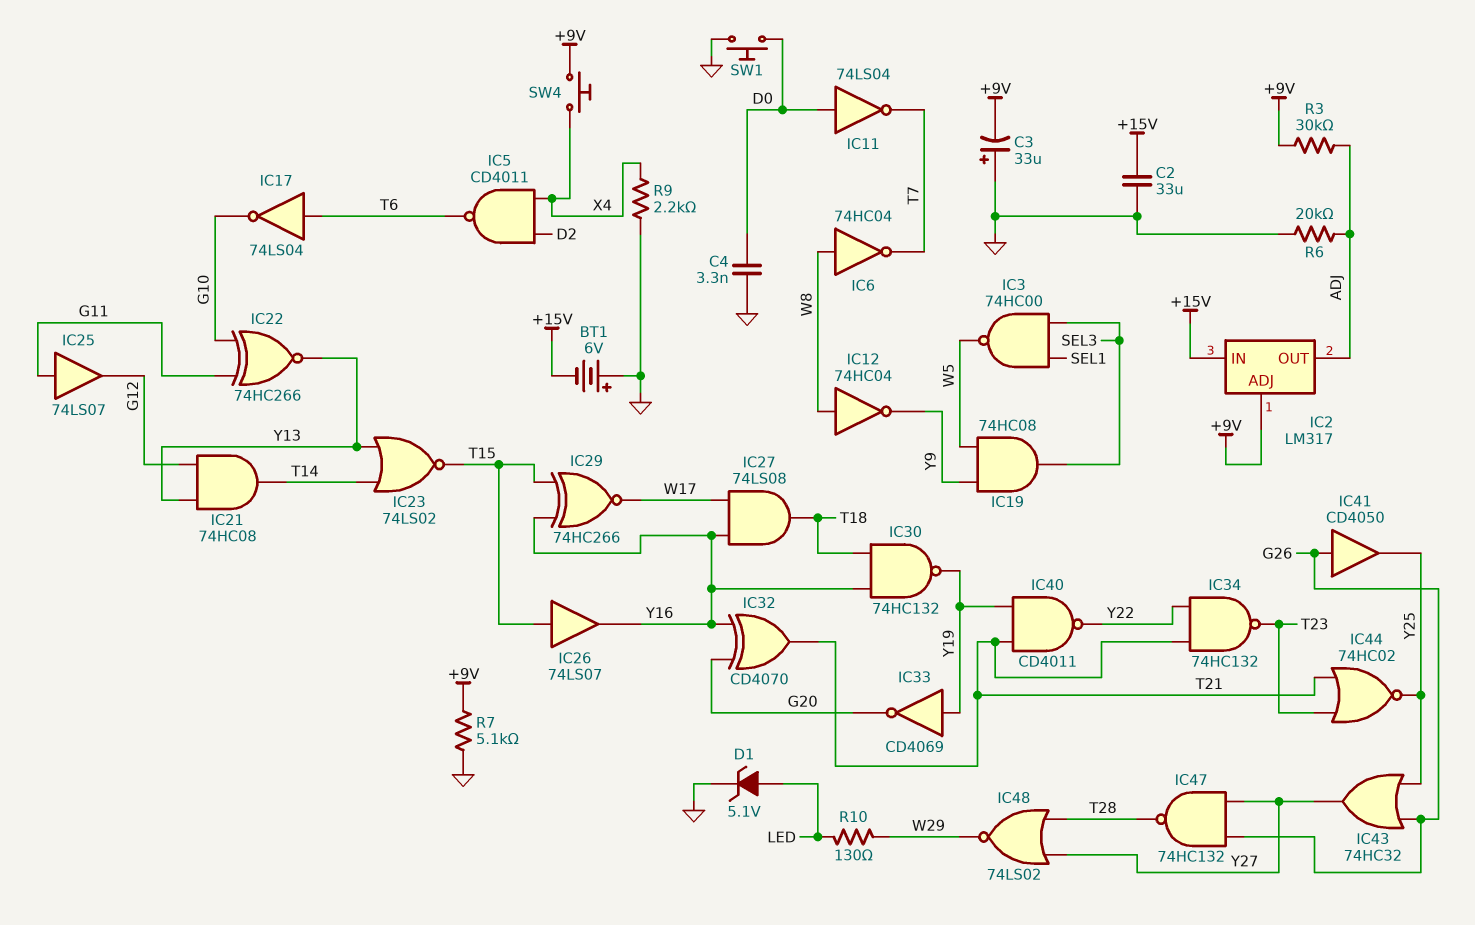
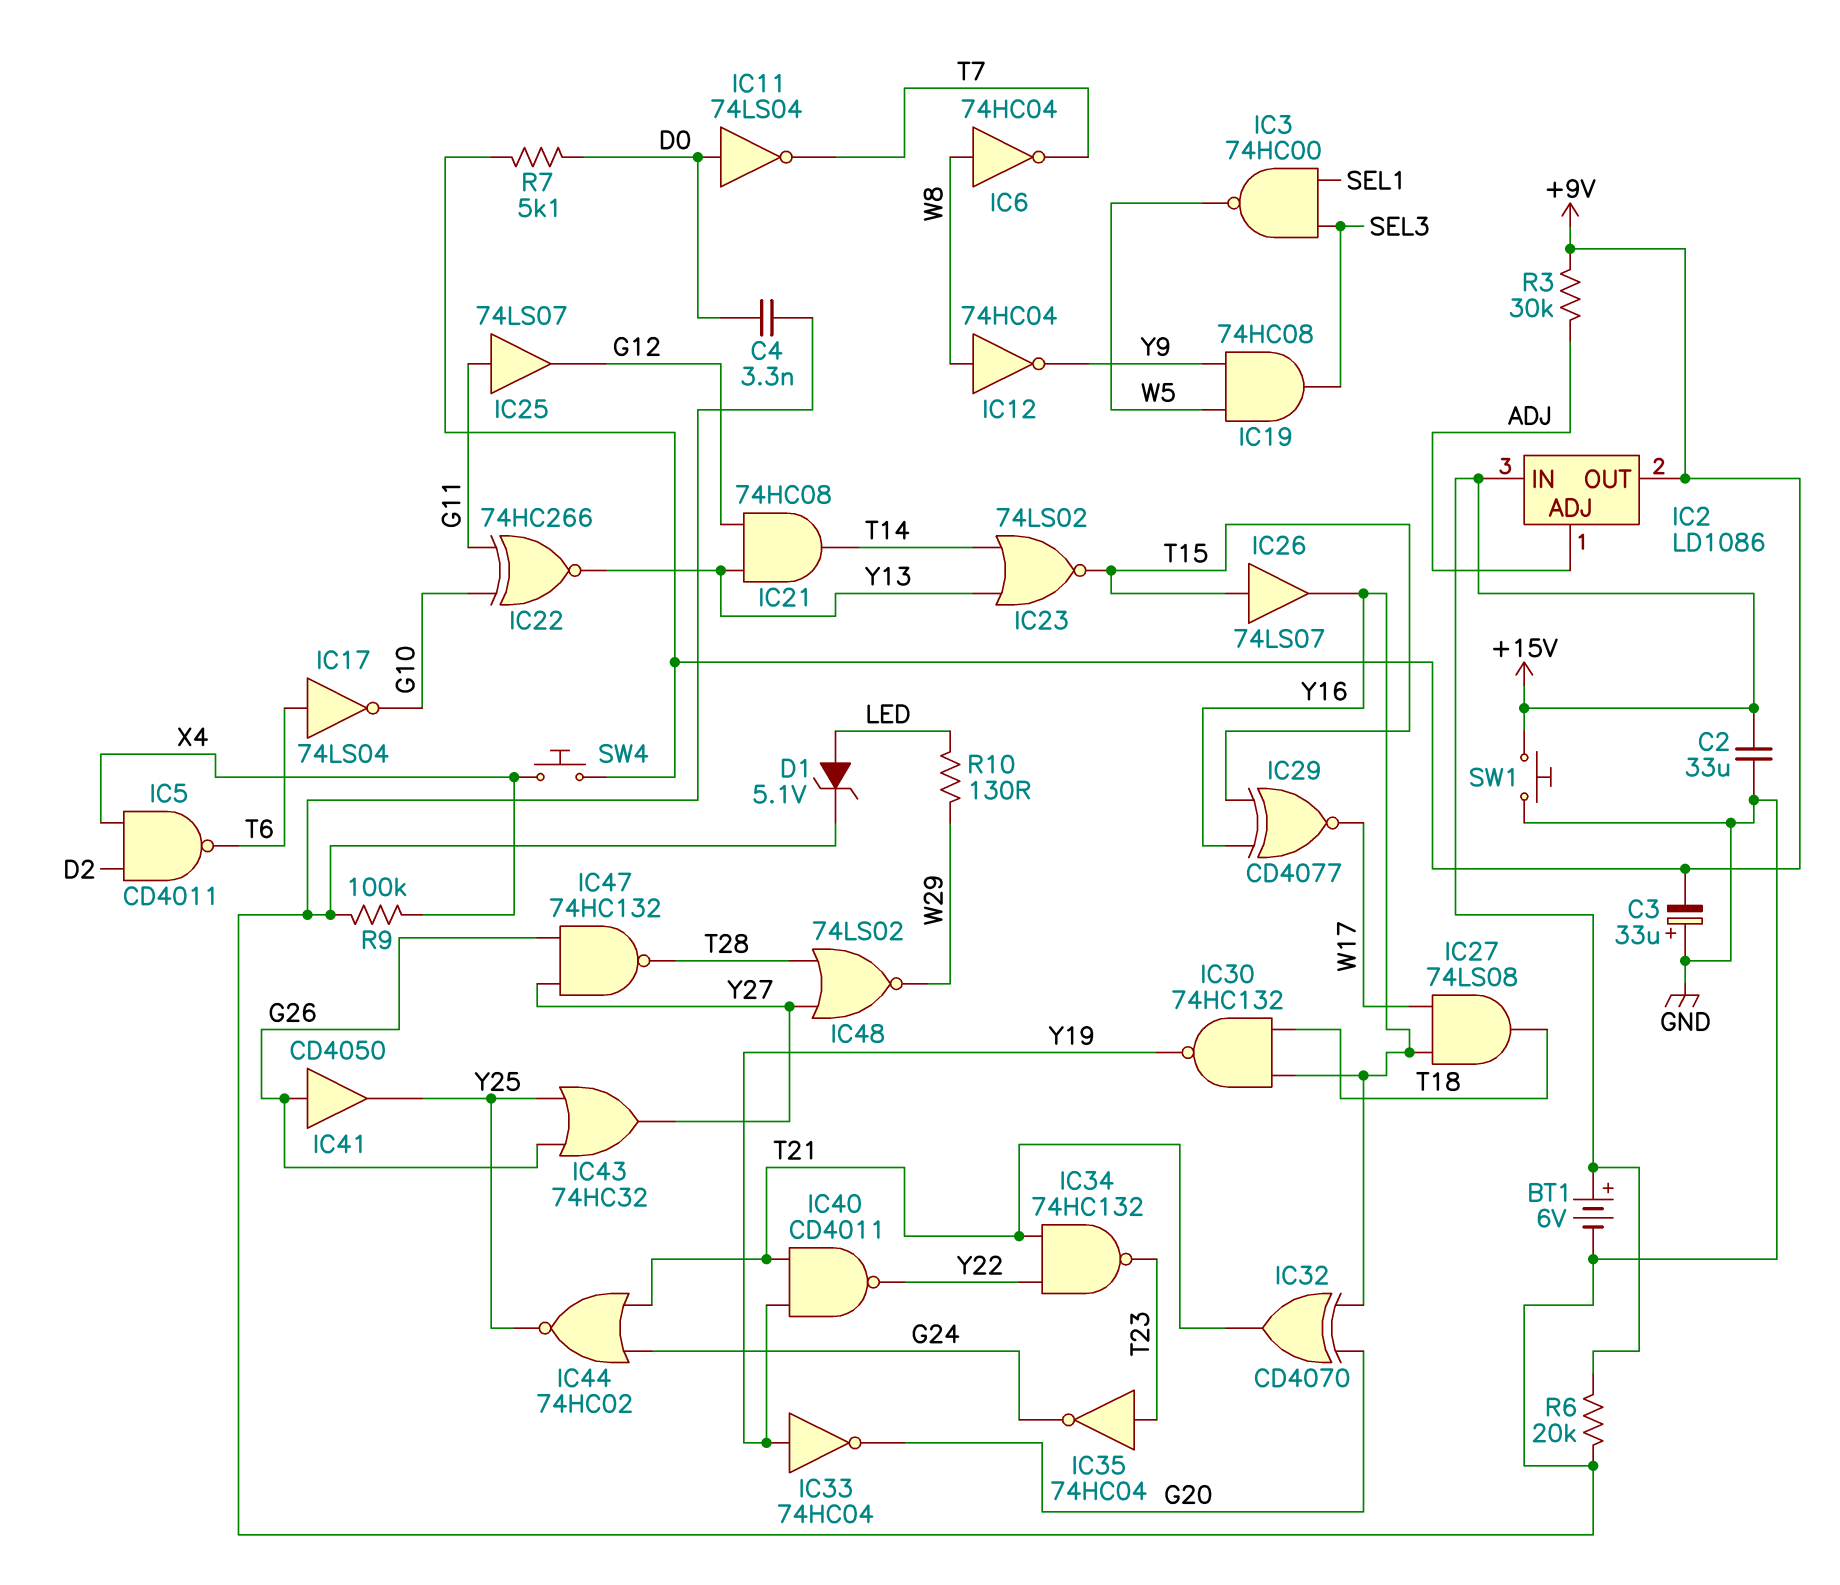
BT1: 6V (plus GND, minus +15V) -> 6V (plus +15V, minus GND)
IC2: LM317 -> LD1086
IC2 pin ADJ: +9V -> ADJ
IC2 pin OUT: ADJ -> +9V
IC29: XNOR 74HC266 (in T15, in Y16, out W17) -> XNOR CD4077 (in T15, in Y16, out W17)
IC33: NOT CD4069 (in Y19, out G20) -> NOT 74HC04 (in Y19, out G20)
IC35: none -> NOT 74HC04 (in T23, out G24)
IC44: NOR 74HC02 (in T21, in T23, out Y25) -> NOR 74HC02 (in G24, in T21, out Y25)
R6: 20k (ADJ, GND) -> 20k (+15V, GND)
R7: 5.1k (+9V, GND) -> 5.1k (+9V, D0)
R9: 2.2k (GND, X4) -> 100k (GND, X4)
SW1: button (D0, GND) -> button (+15V, GND)

